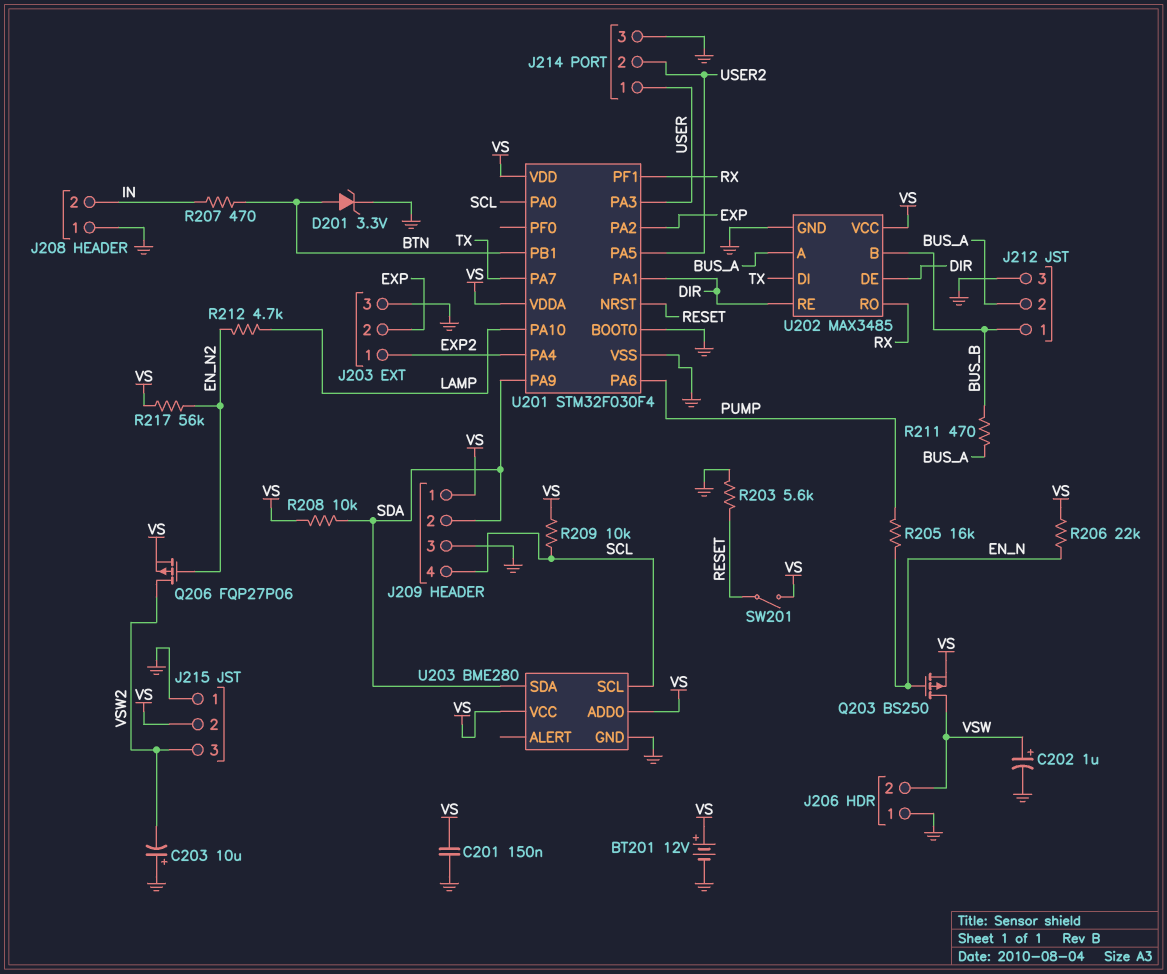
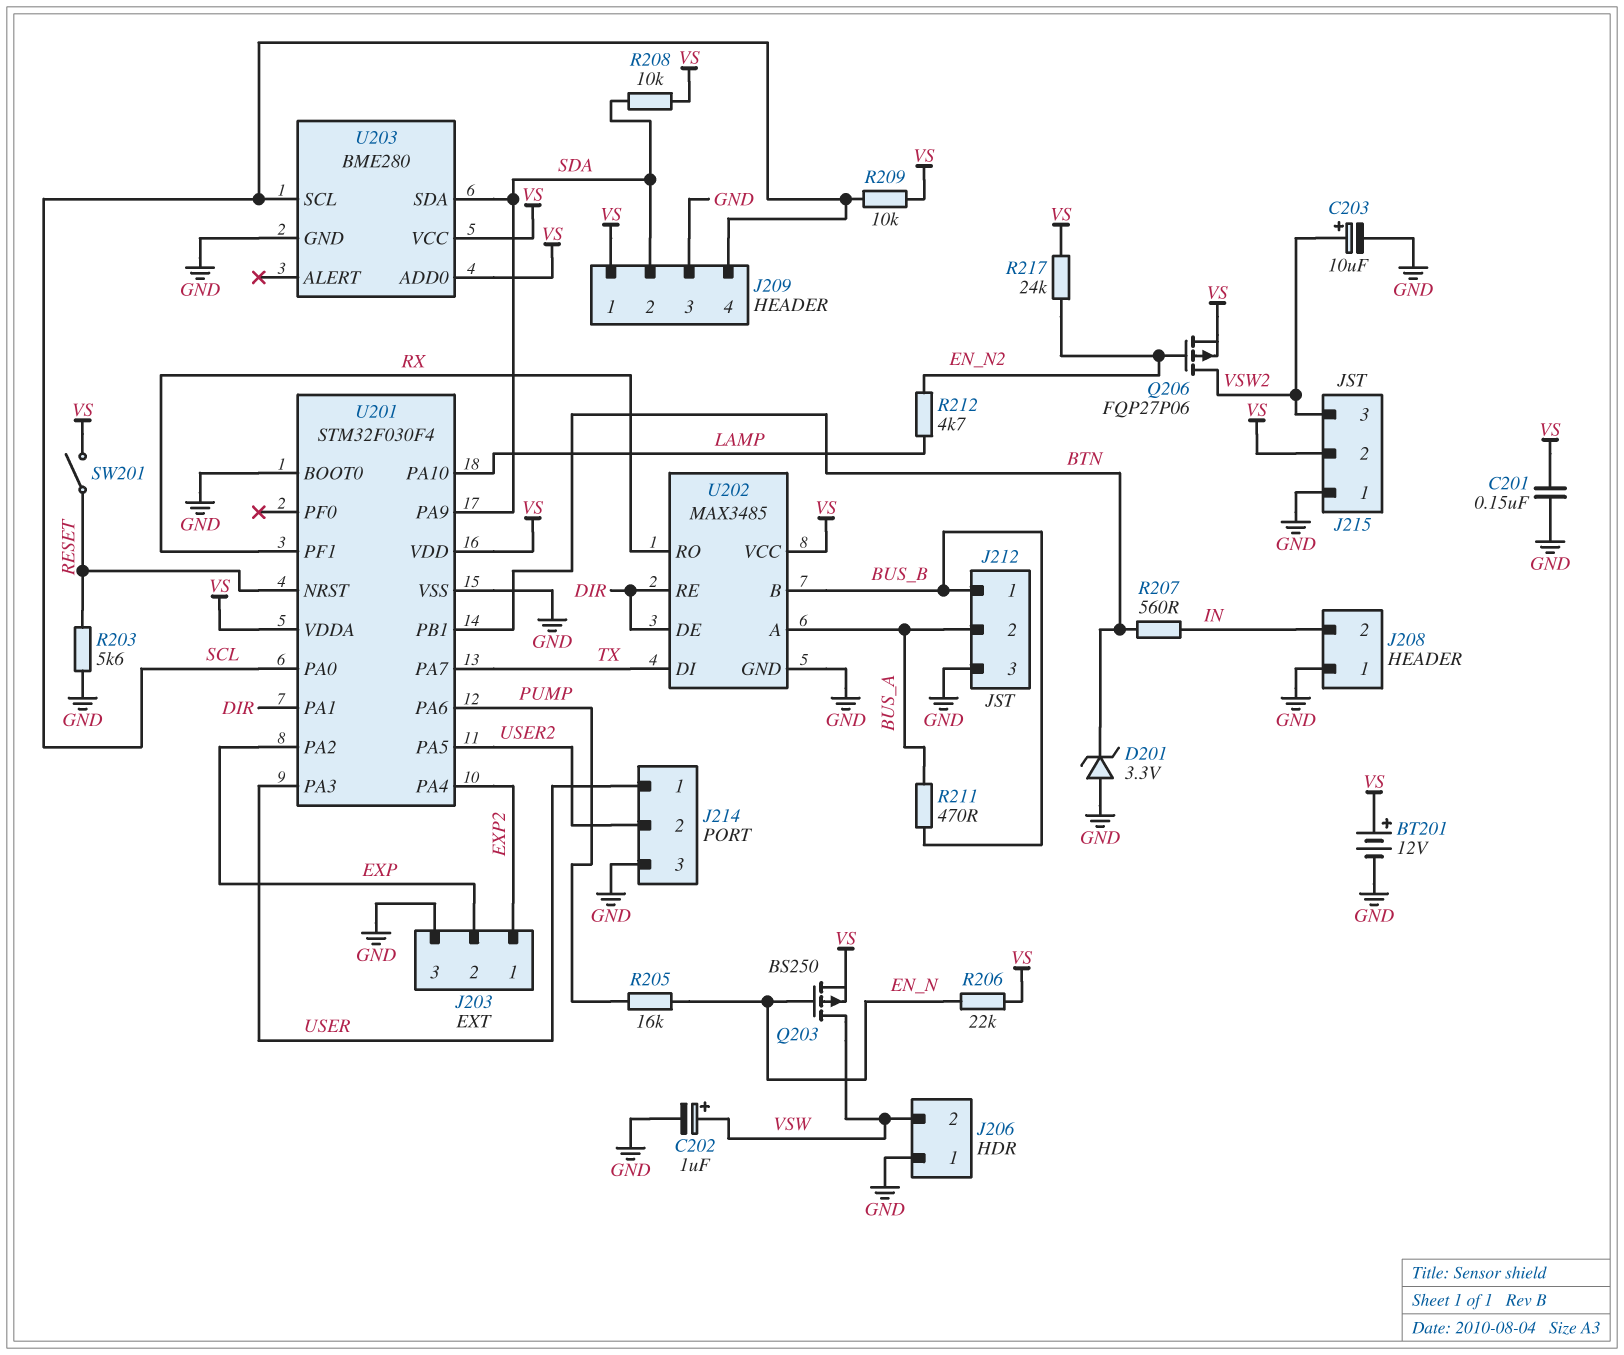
C203: 10uF (plus GND, minus VSW2) -> 10uF (plus VSW2, minus GND)
D201: zener 3.3V (A BTN, K GND) -> zener 3.3V (A GND, K BTN)
R207: 470 (BTN, IN) -> 560 (BTN, IN)
R217: 56k (EN_N2, VS) -> 24k (EN_N2, VS)

